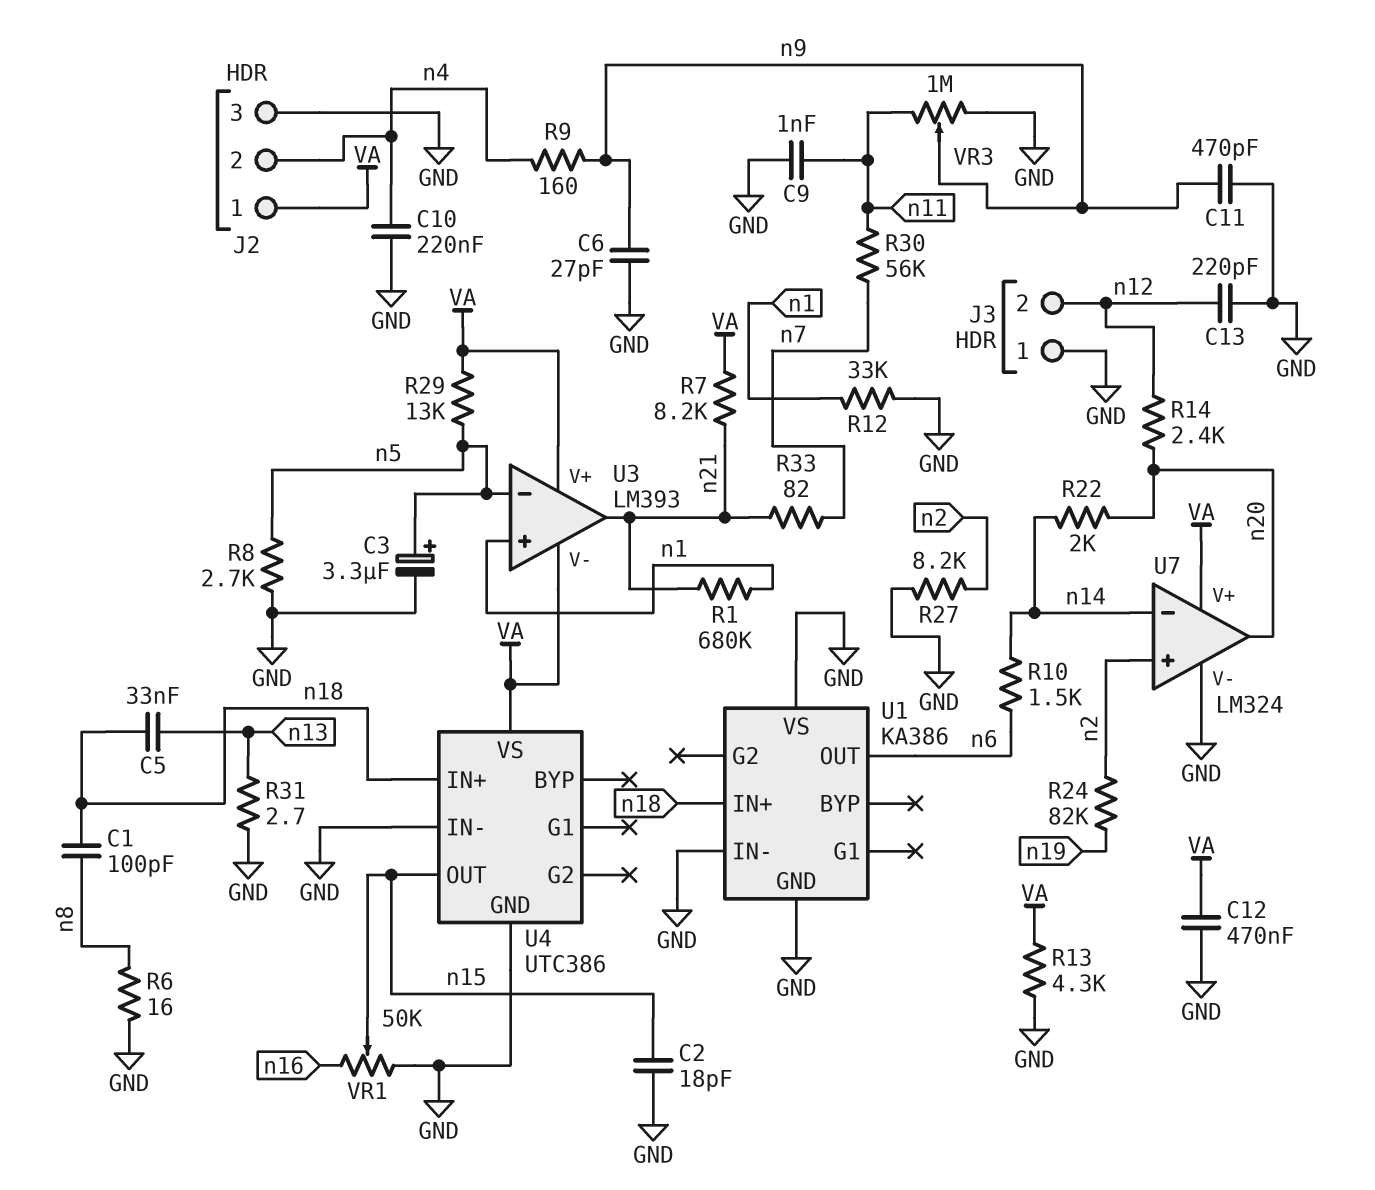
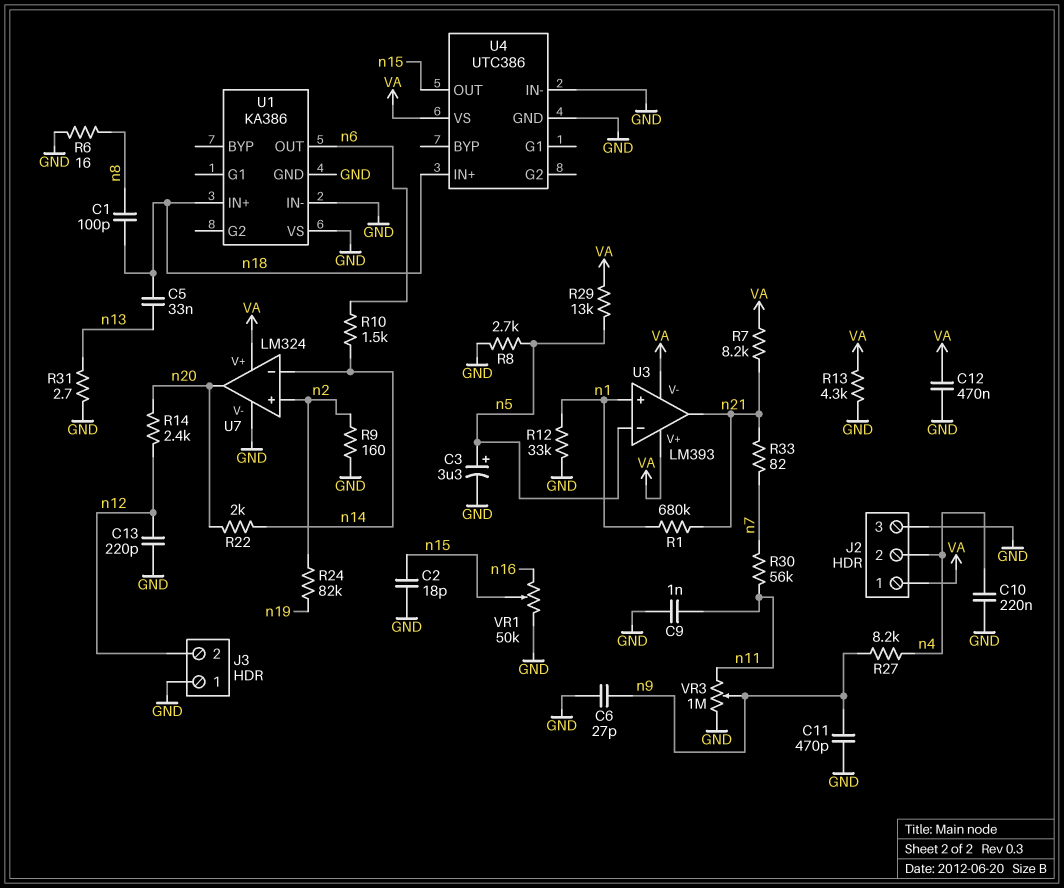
R9: 160 (n4, n9) -> 160 (GND, n2)
R27: 8.2k (GND, n2) -> 8.2k (n4, n9)

